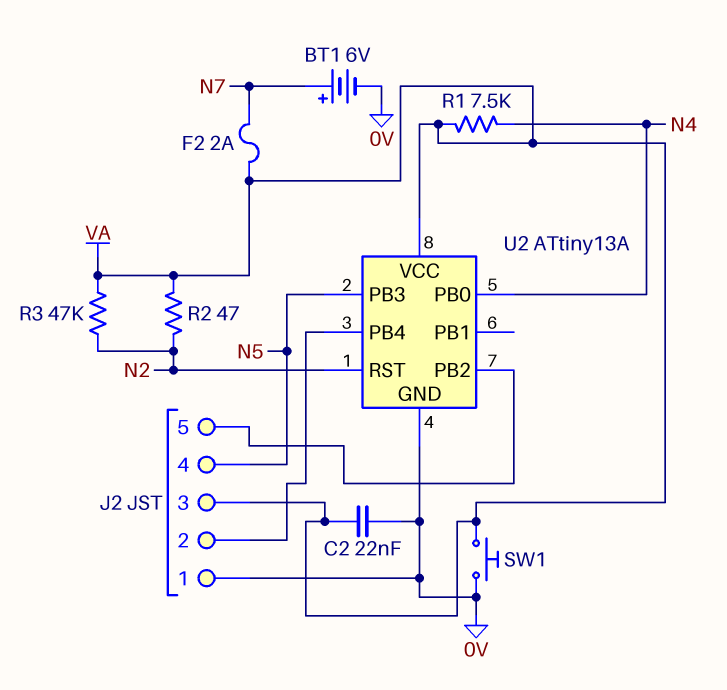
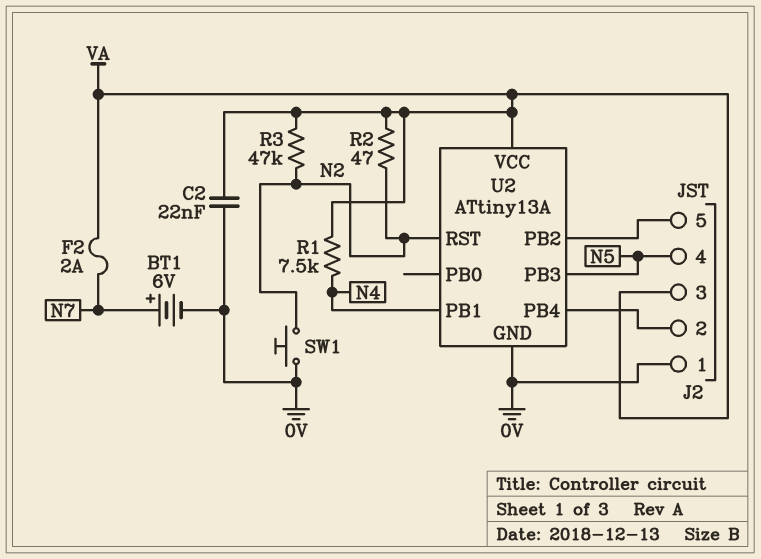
SW1: button (0V, VA) -> button (0V, N2)
U2 pin PB0: N4 -> none
U2 pin PB1: none -> N4

